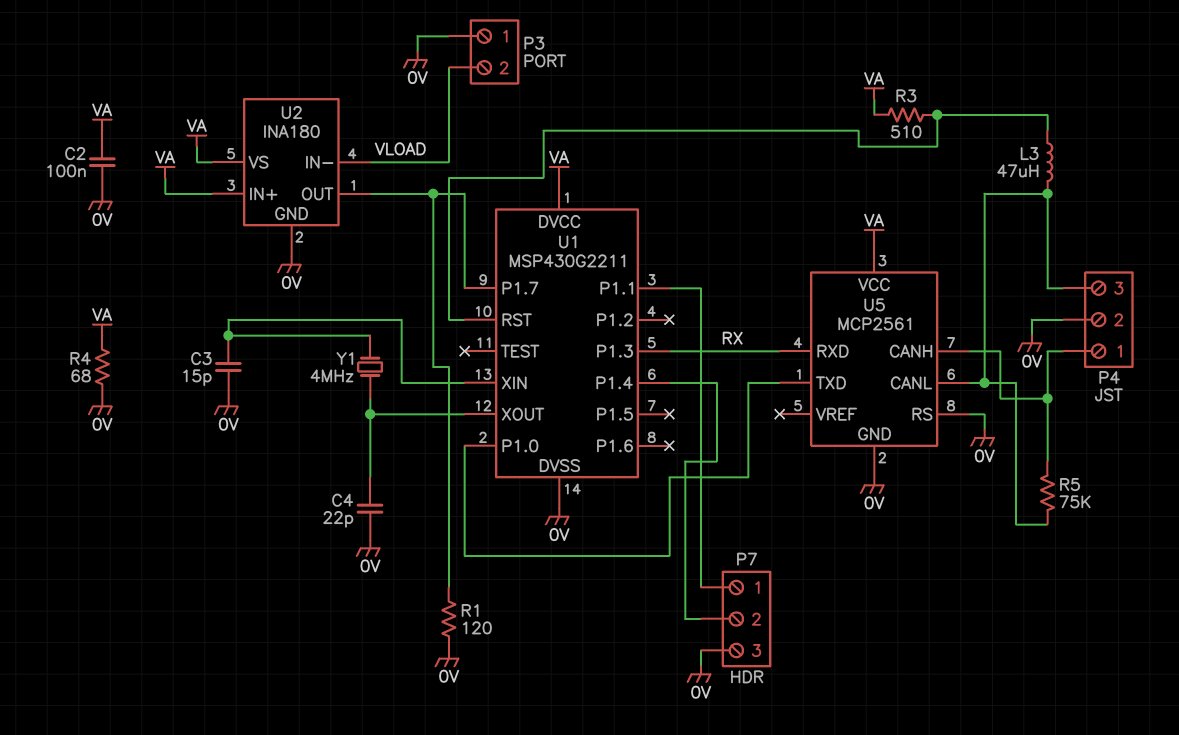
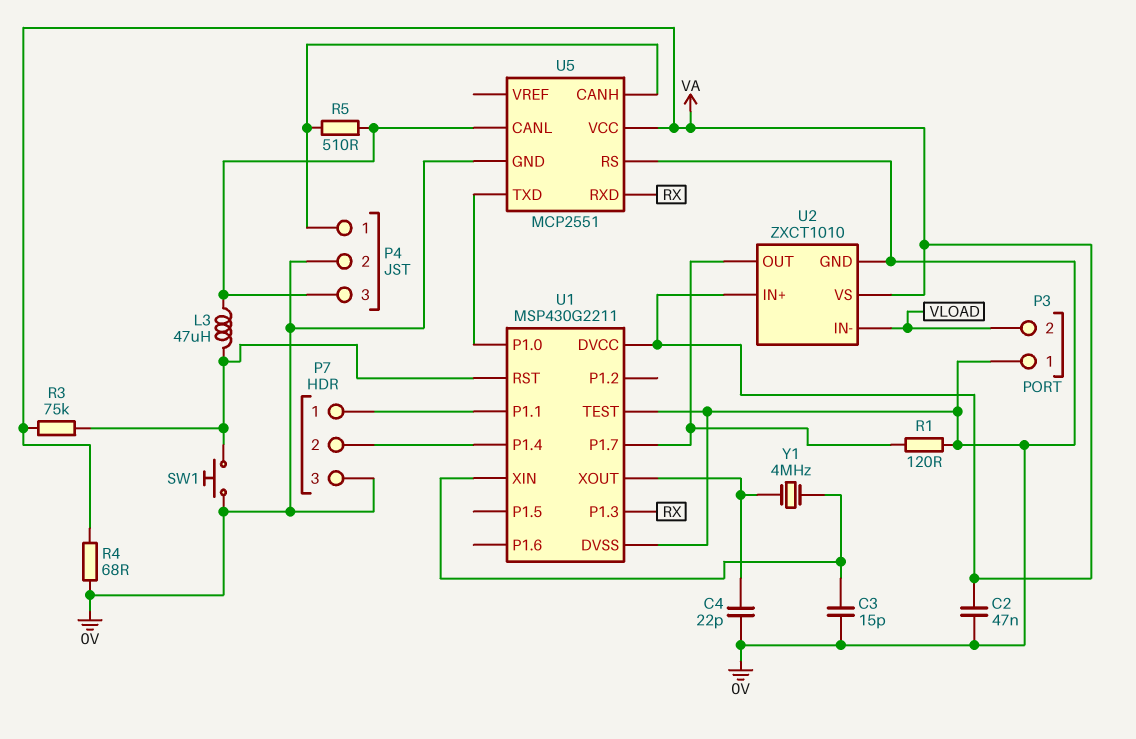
C2: 100nF (0V, VA) -> 47nF (0V, VA)
R3: 510 (U1/RST, VA) -> 75k (U1/RST, VA)
R5: 75k (P4/1, P4/3) -> 510 (P4/1, P4/3)
SW1: none -> button (0V, U1/RST)
U1 pin TEST: none -> 0V
U2: INA180 -> ZXCT1010
U5: MCP2561 -> MCP2551

